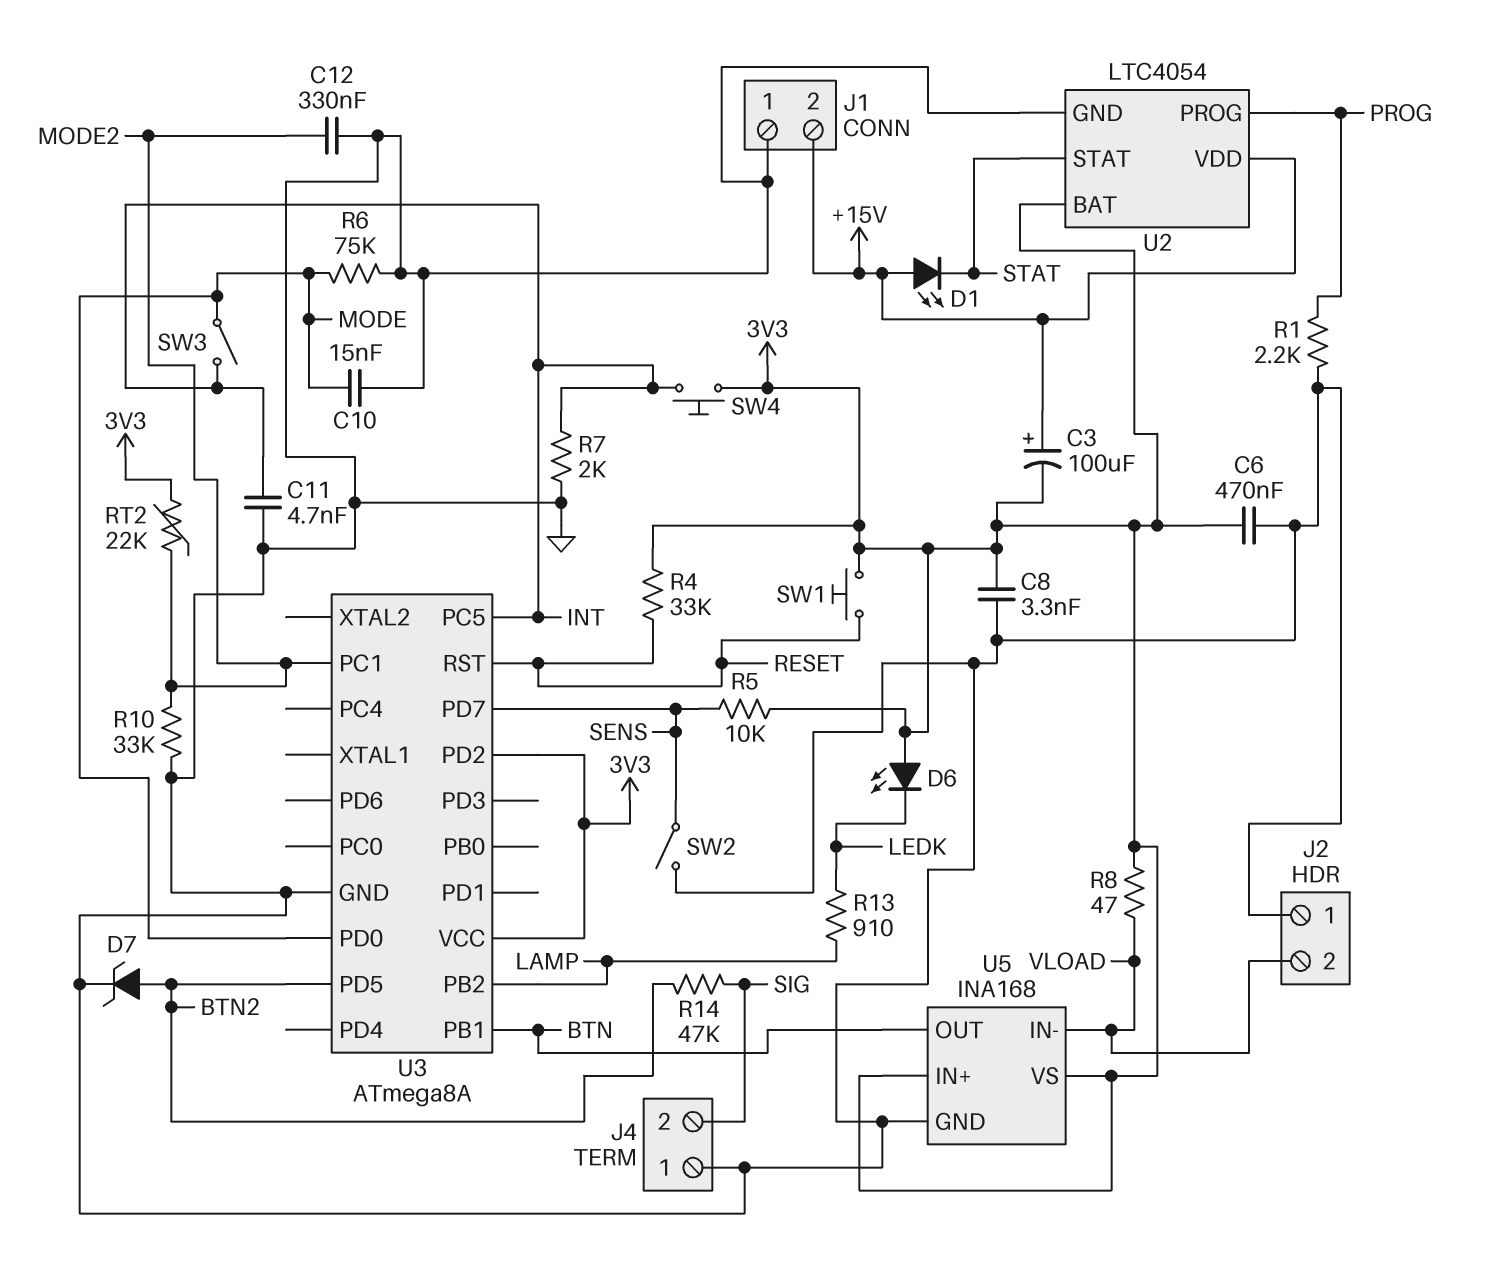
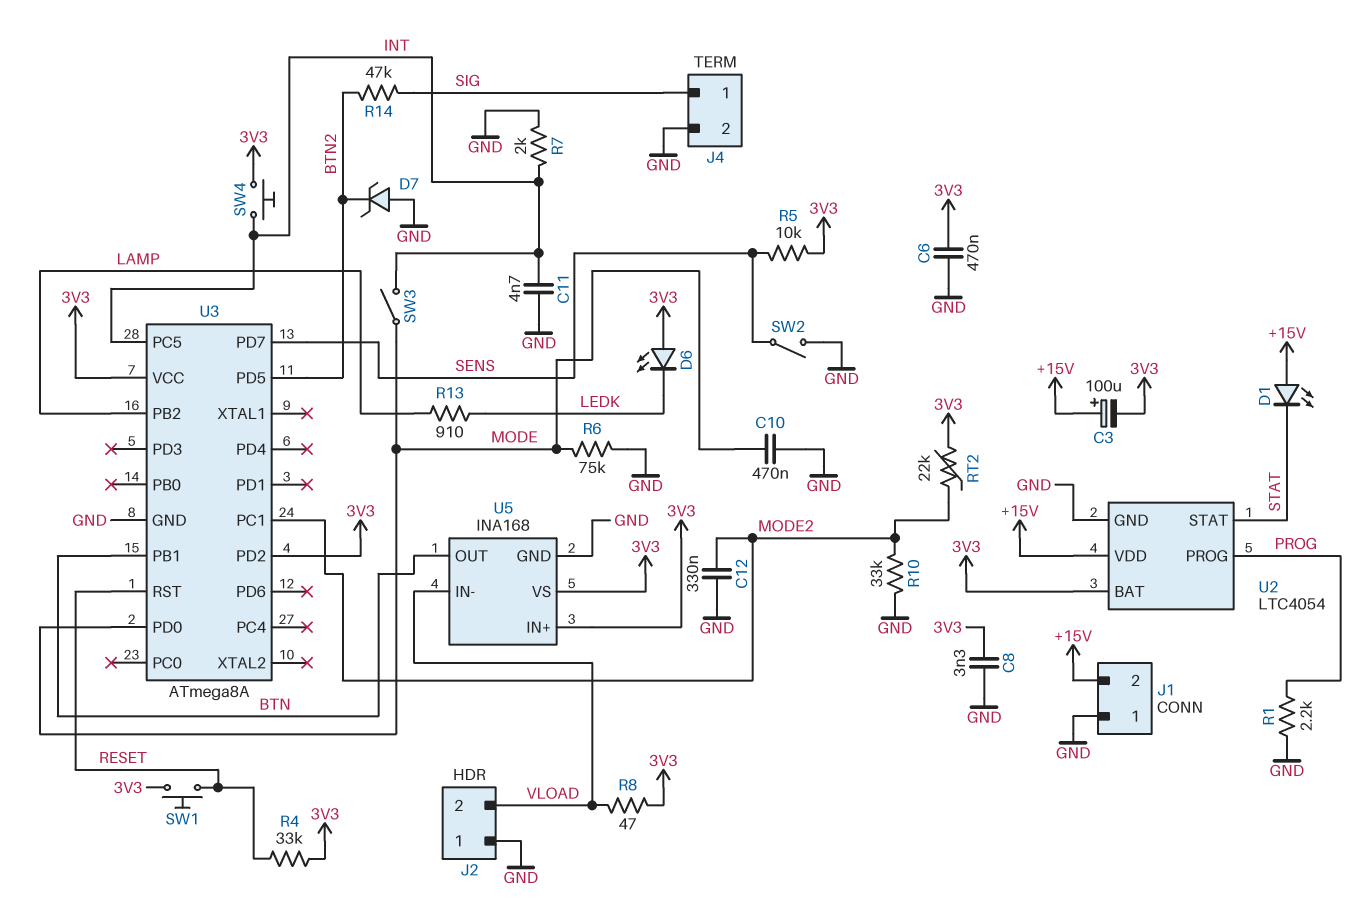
C10: 15nF (GND, MODE) -> 470nF (GND, MODE)
D7: zener (A BTN2, K GND) -> zener (A GND, K BTN2)
J4 pin 1: GND -> SIG
J4 pin 2: SIG -> GND

